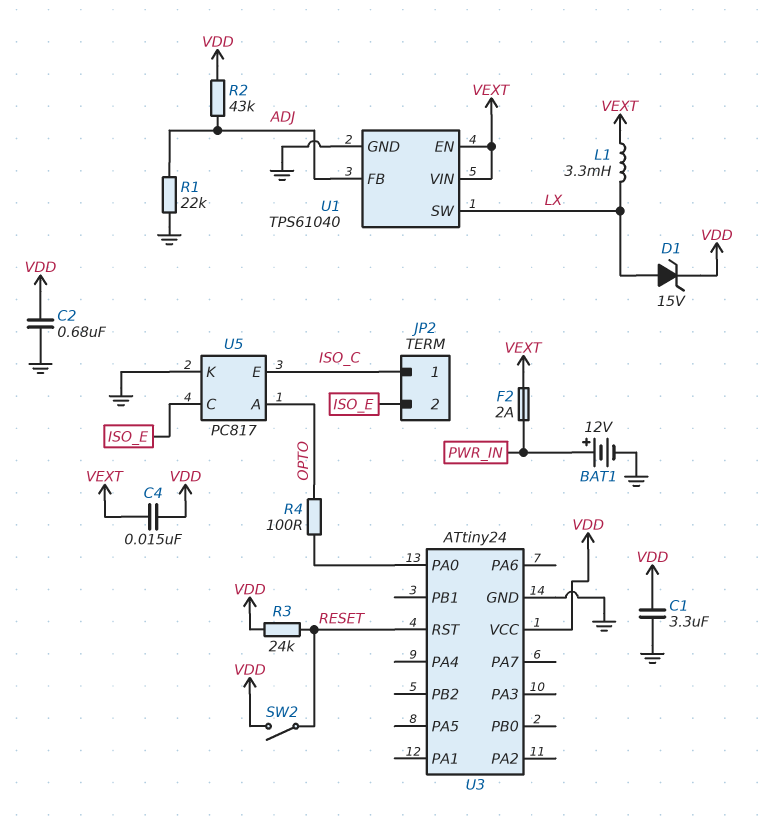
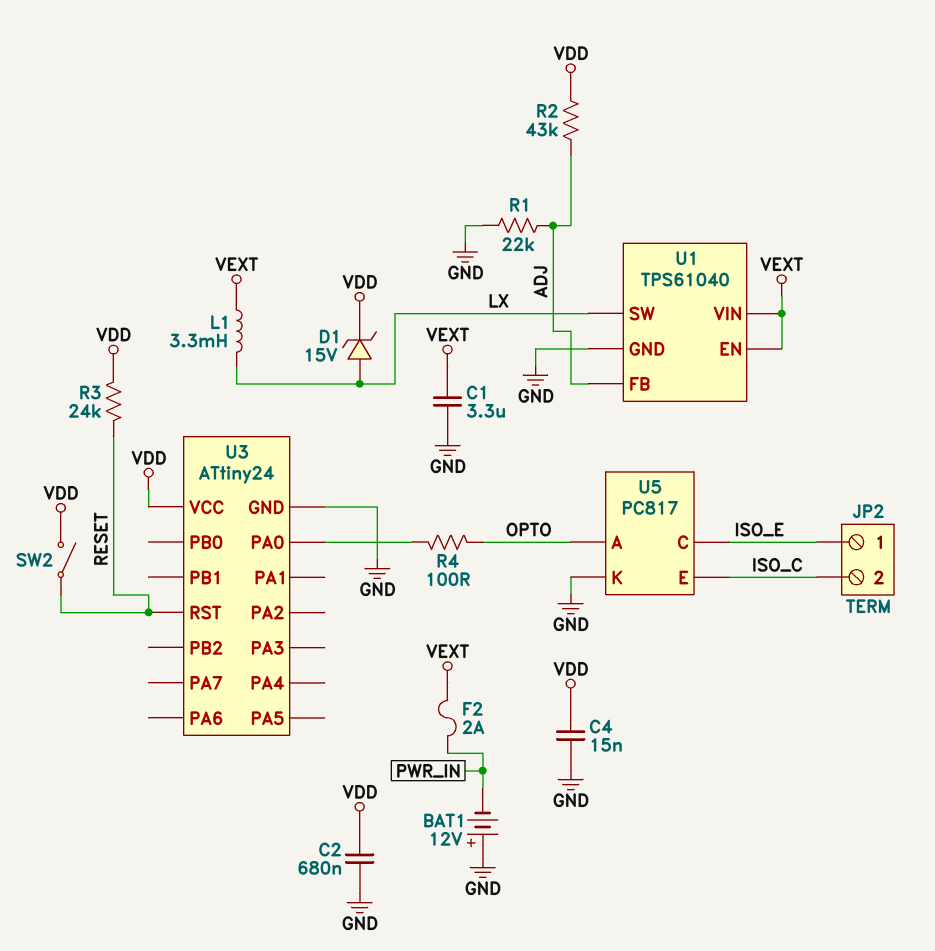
BAT1: 12V (plus PWR_IN, minus GND) -> 12V (plus GND, minus PWR_IN)
C1: 3.3uF (GND, VDD) -> 3.3uF (GND, VEXT)
C4: 15nF (VDD, VEXT) -> 15nF (GND, VDD)
JP2 pin 1: ISO_C -> ISO_E
JP2 pin 2: ISO_E -> ISO_C

